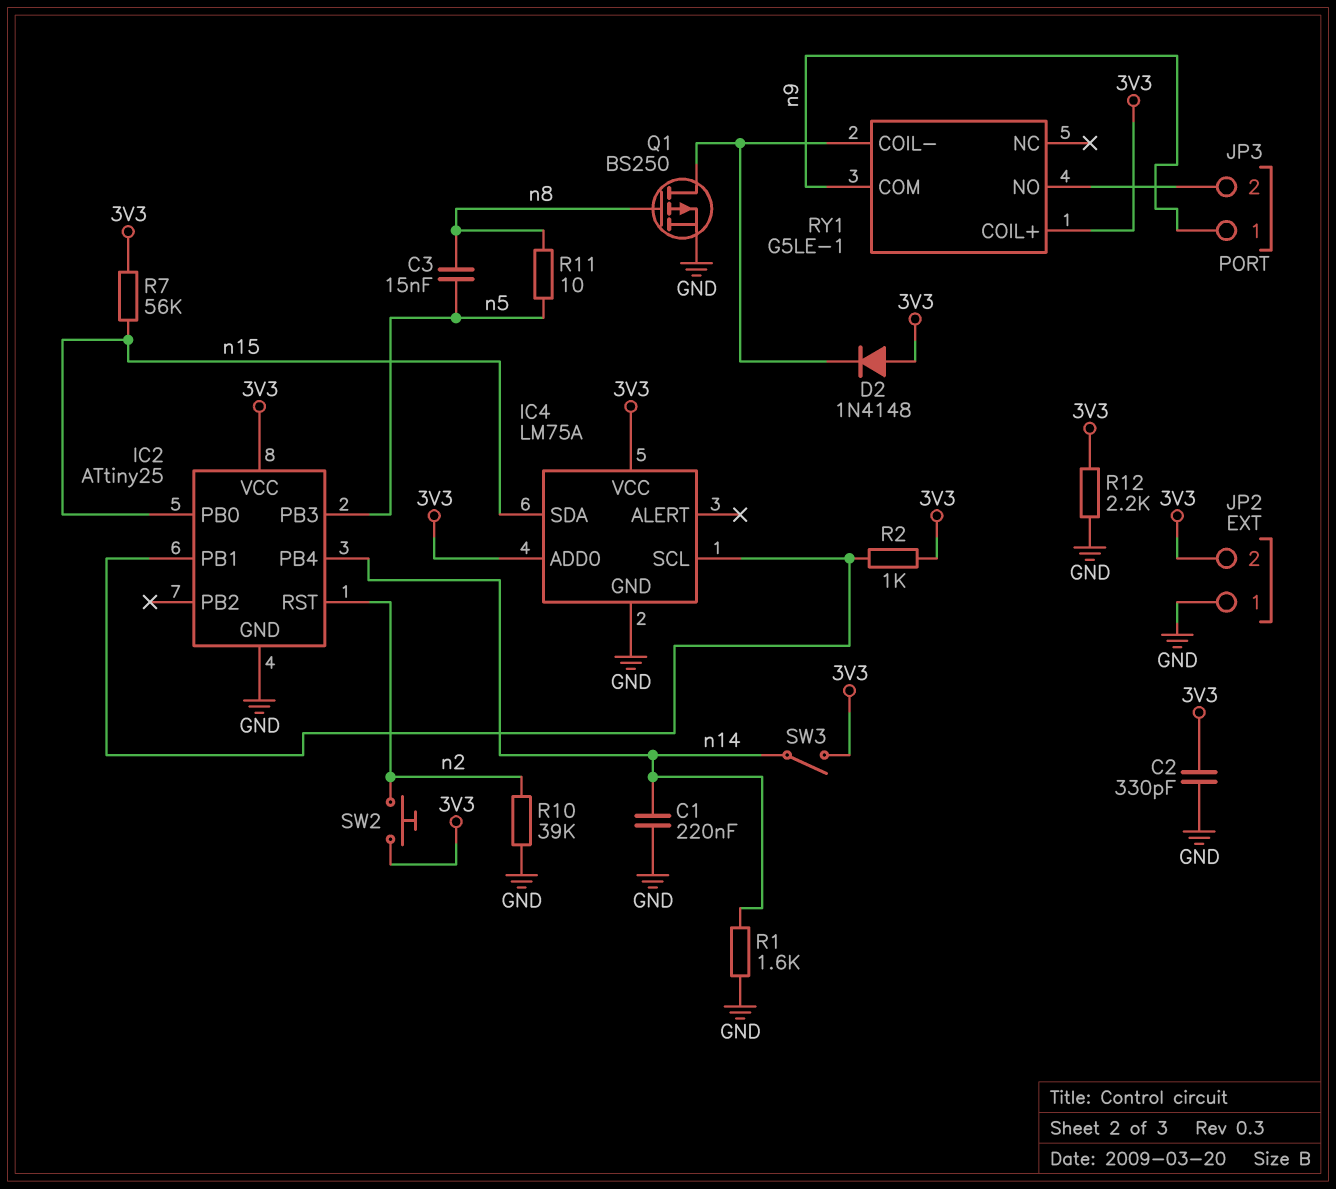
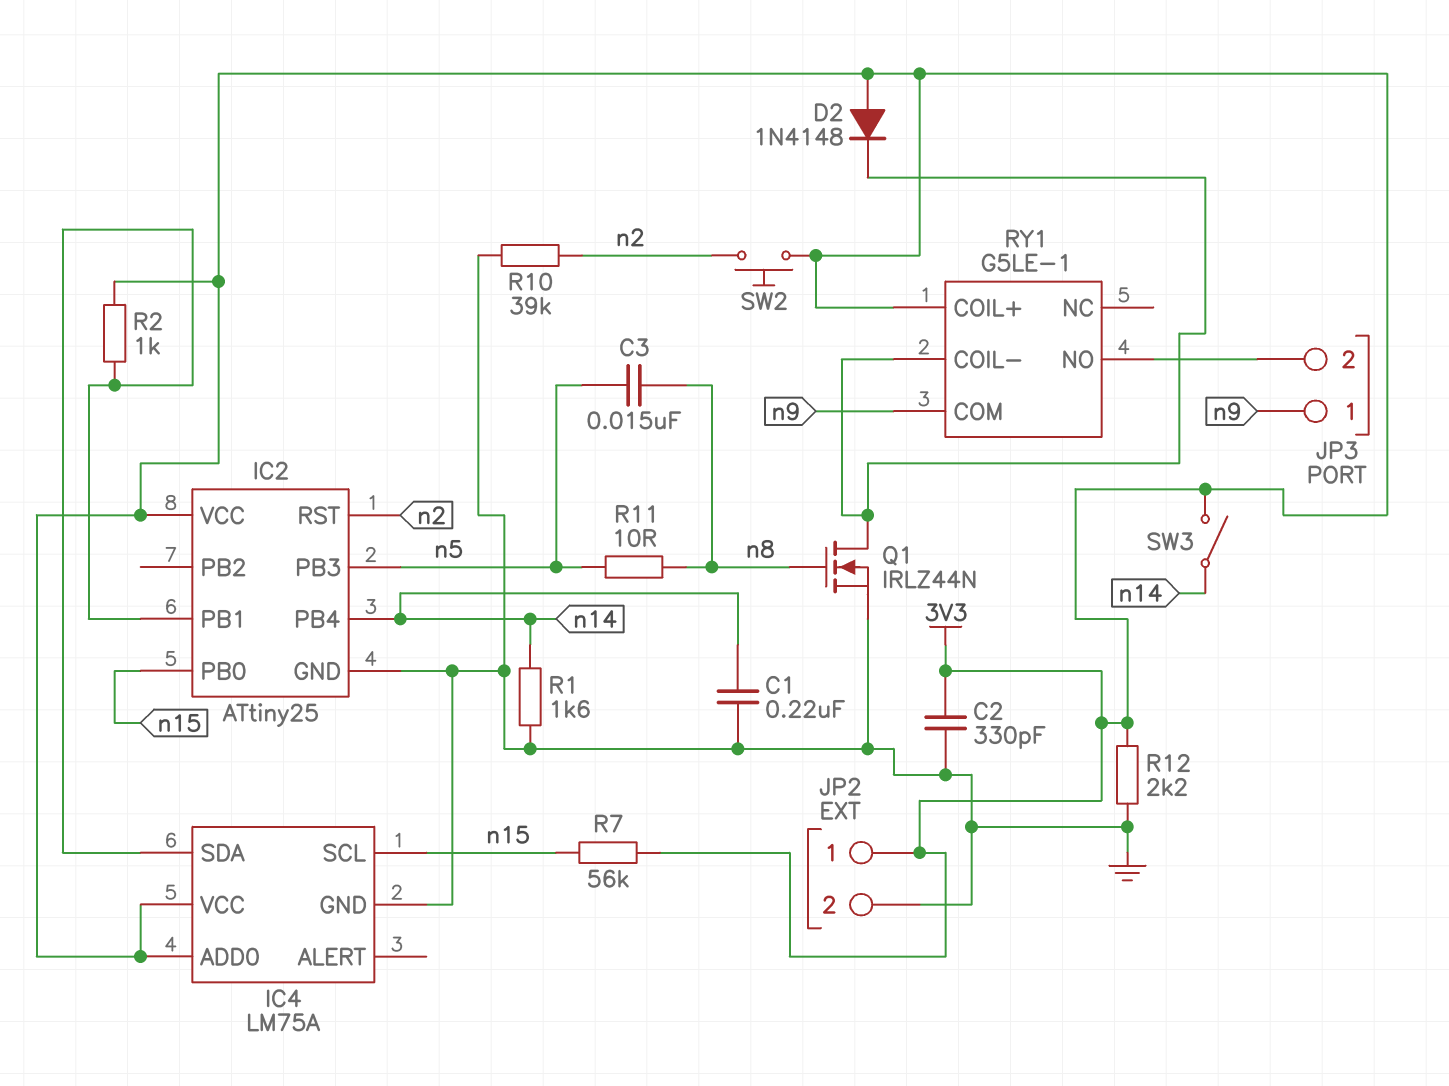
IC4 pin SCL: IC2/PB1 -> n15
IC4 pin SDA: n15 -> IC2/PB1
JP2 pin 1: GND -> 3V3
JP2 pin 2: 3V3 -> GND
Q1: PMOS BS250 (G n8, D RY1/COIL-, S GND) -> NMOS IRLZ44N (G n8, D RY1/COIL-, S GND)

